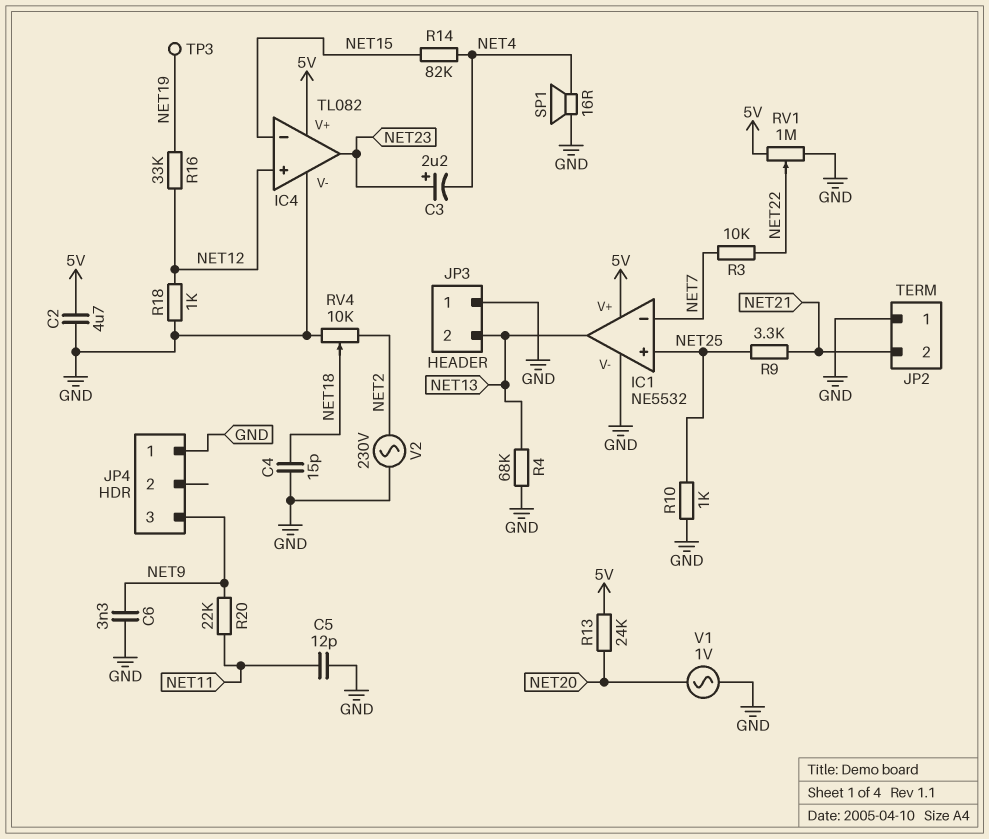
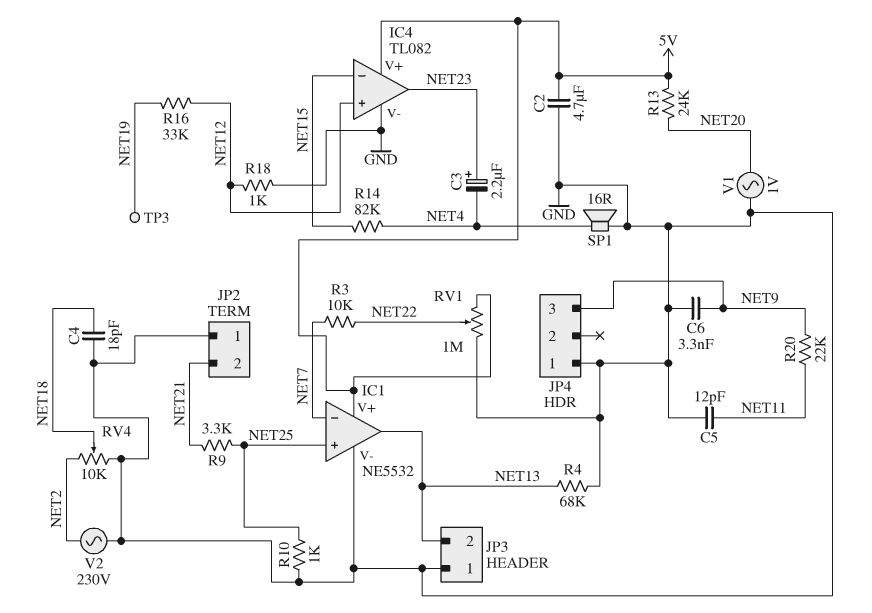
C4: 15pF (GND, NET18) -> 18pF (GND, NET18)

